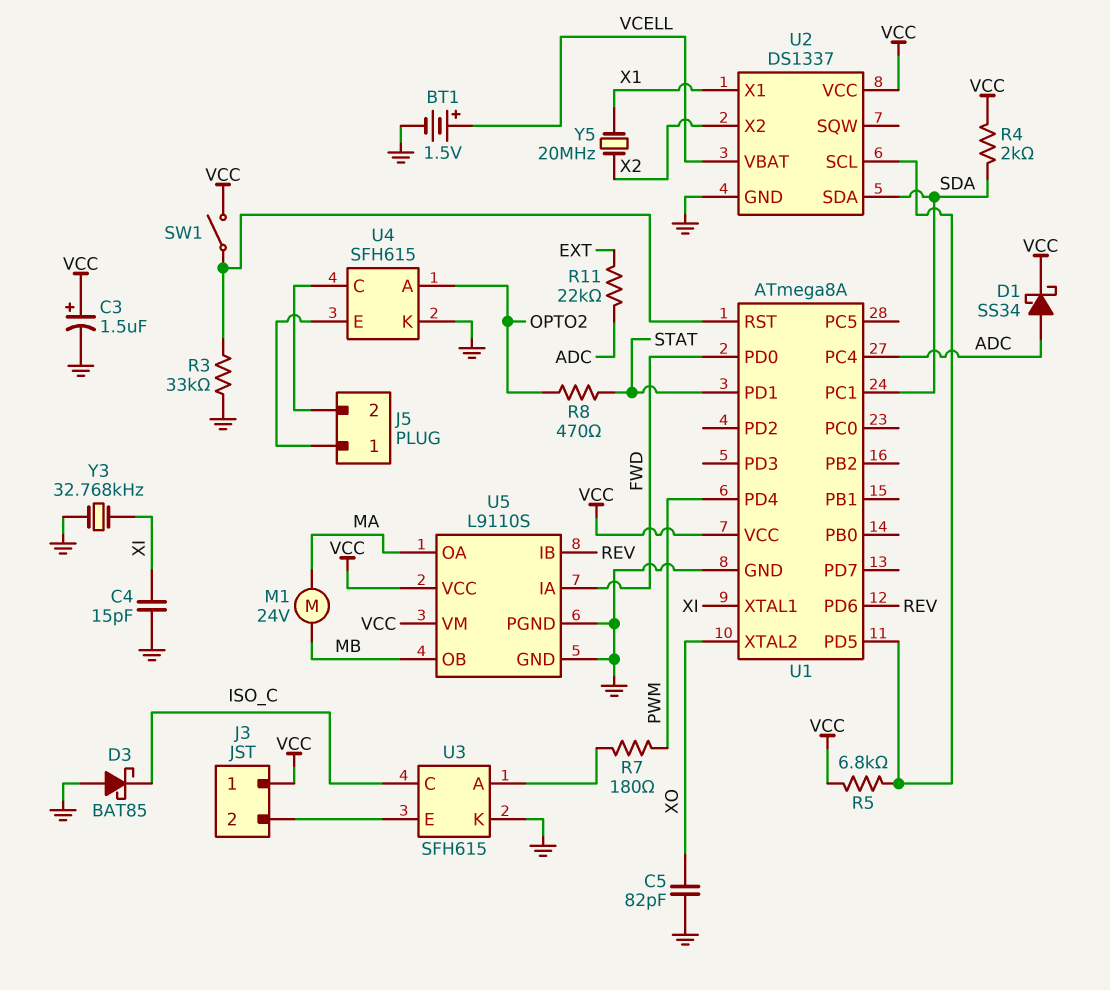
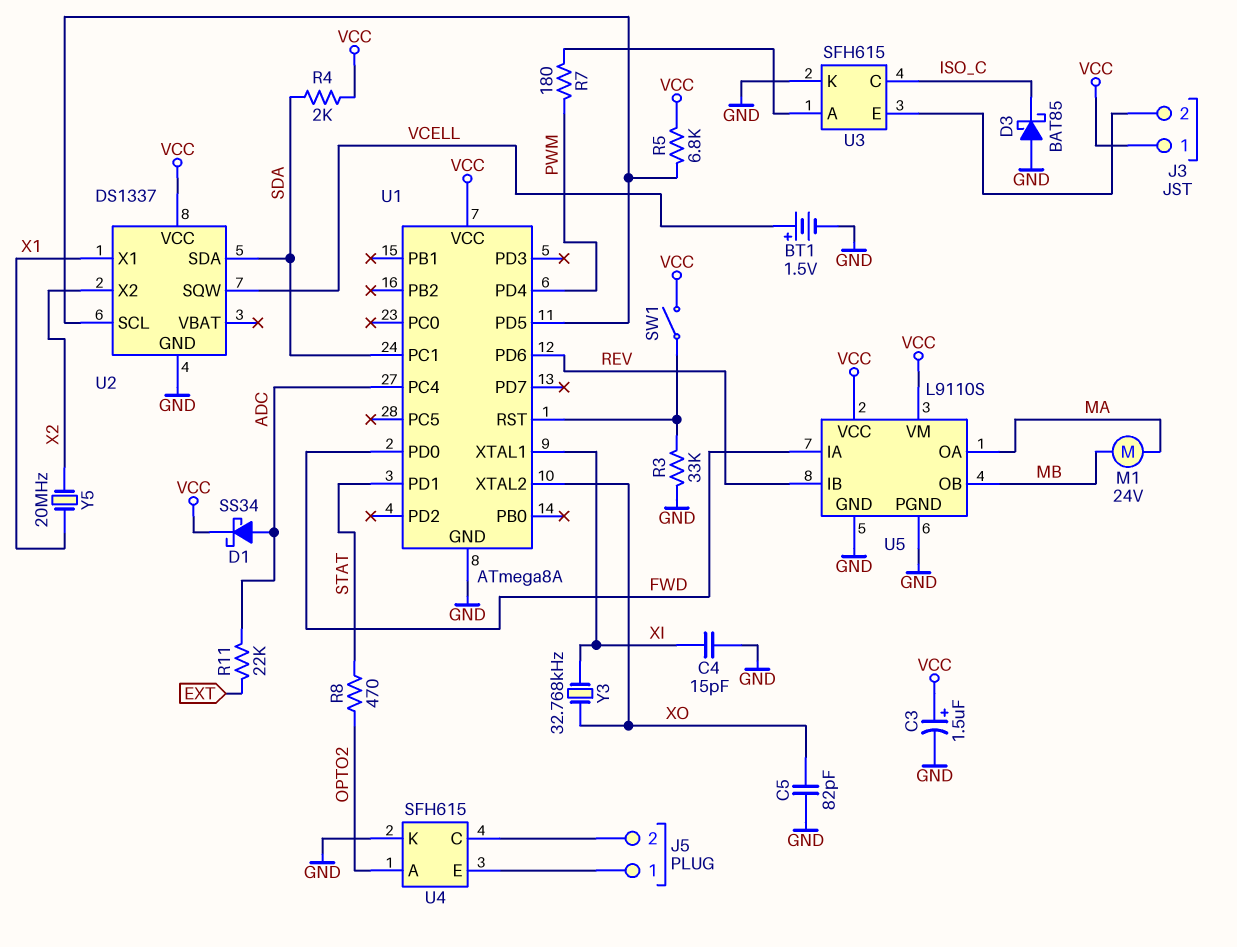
U2 pin SQW: none -> VCELL
U2 pin VBAT: VCELL -> none
Y3: 32.768kHz (GND, XI) -> 32.768kHz (XI, XO)

